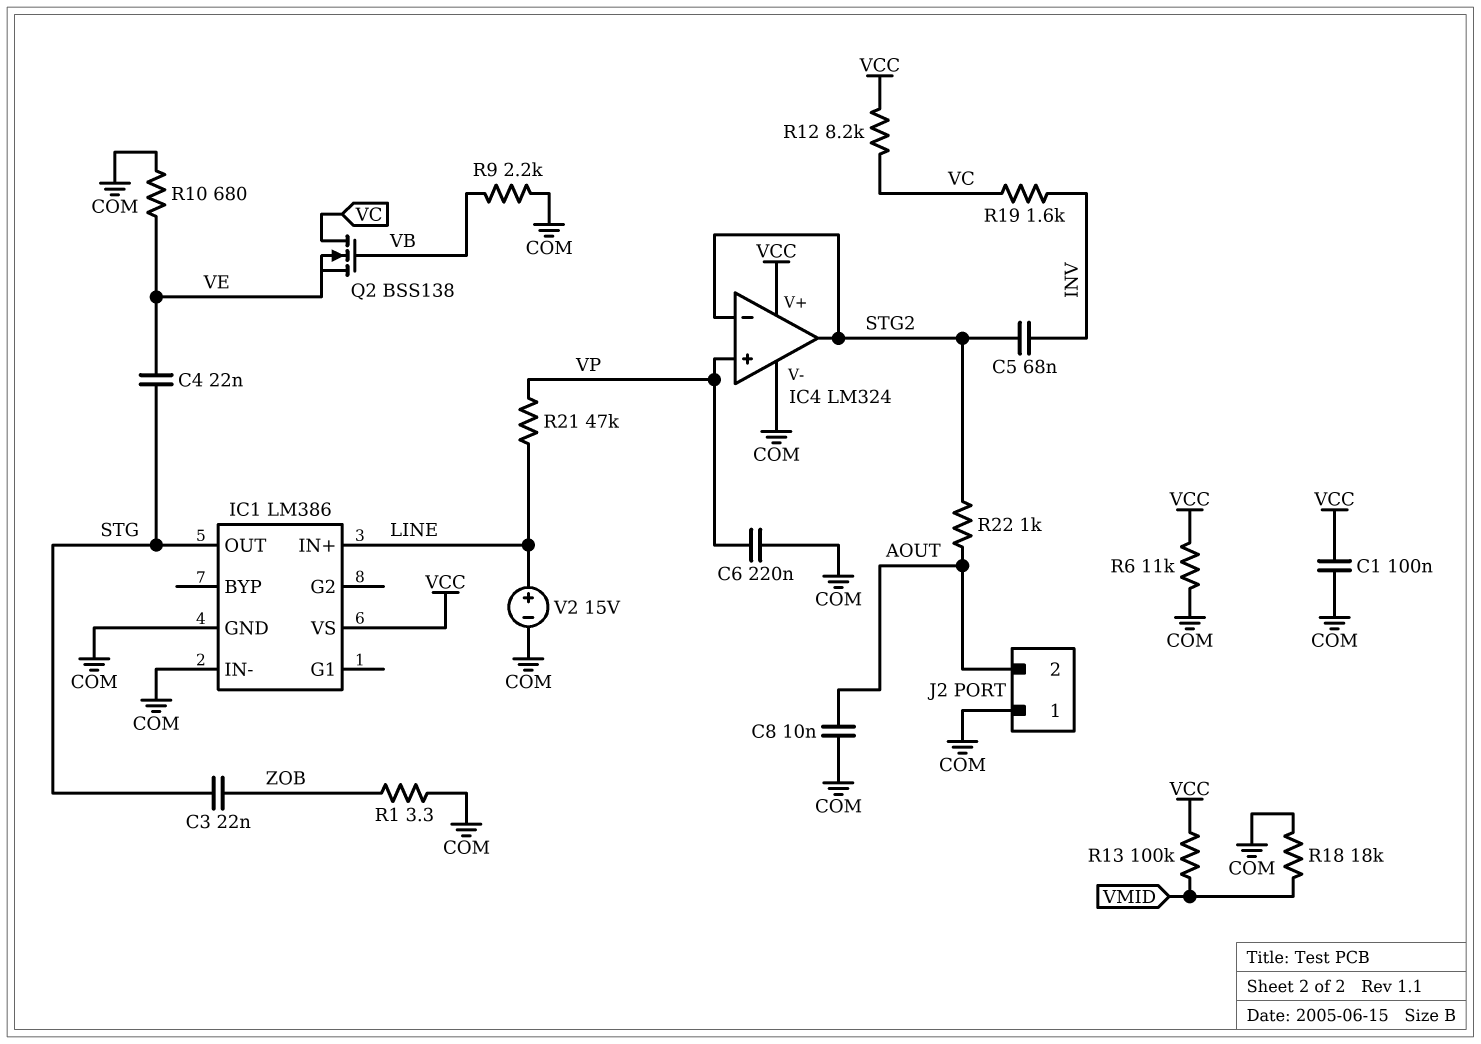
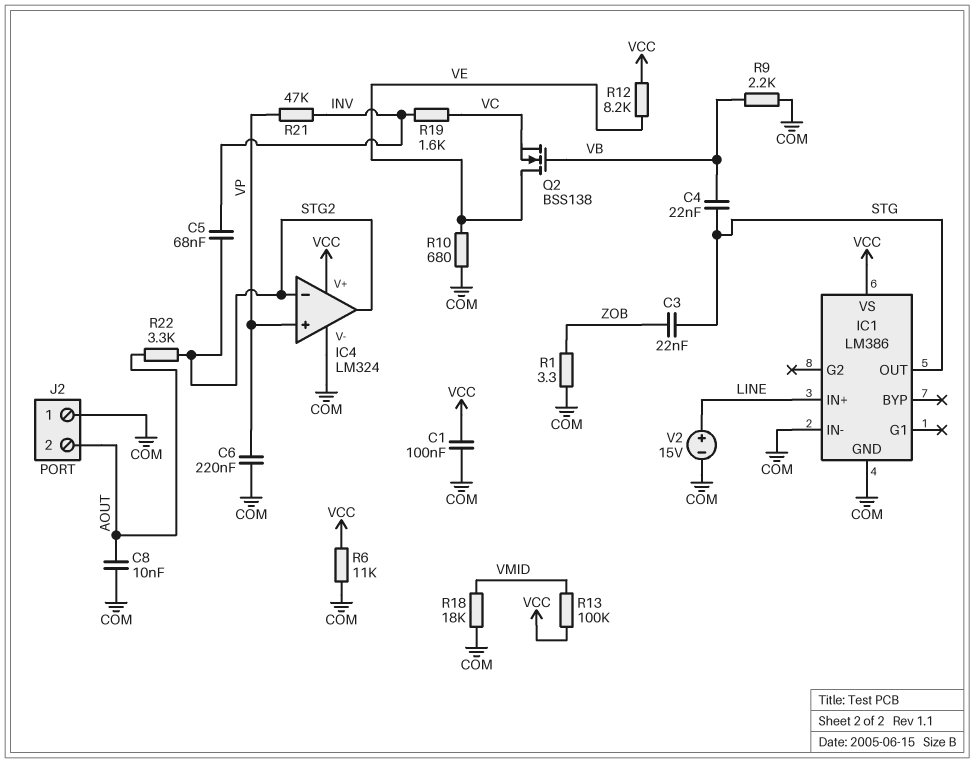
C4: 22nF (STG, VE) -> 22nF (STG, VB)
Q2: NMOS BSS138 (G VB, D VC, S VE) -> NMOS BSS138 (G VB, D VE, S VC)
R12: 8.2k (VC, VCC) -> 8.2k (VCC, VE)
R21: 47k (LINE, VP) -> 47k (INV, VP)
R22: 1k (AOUT, STG2) -> 3.3k (AOUT, STG2)

